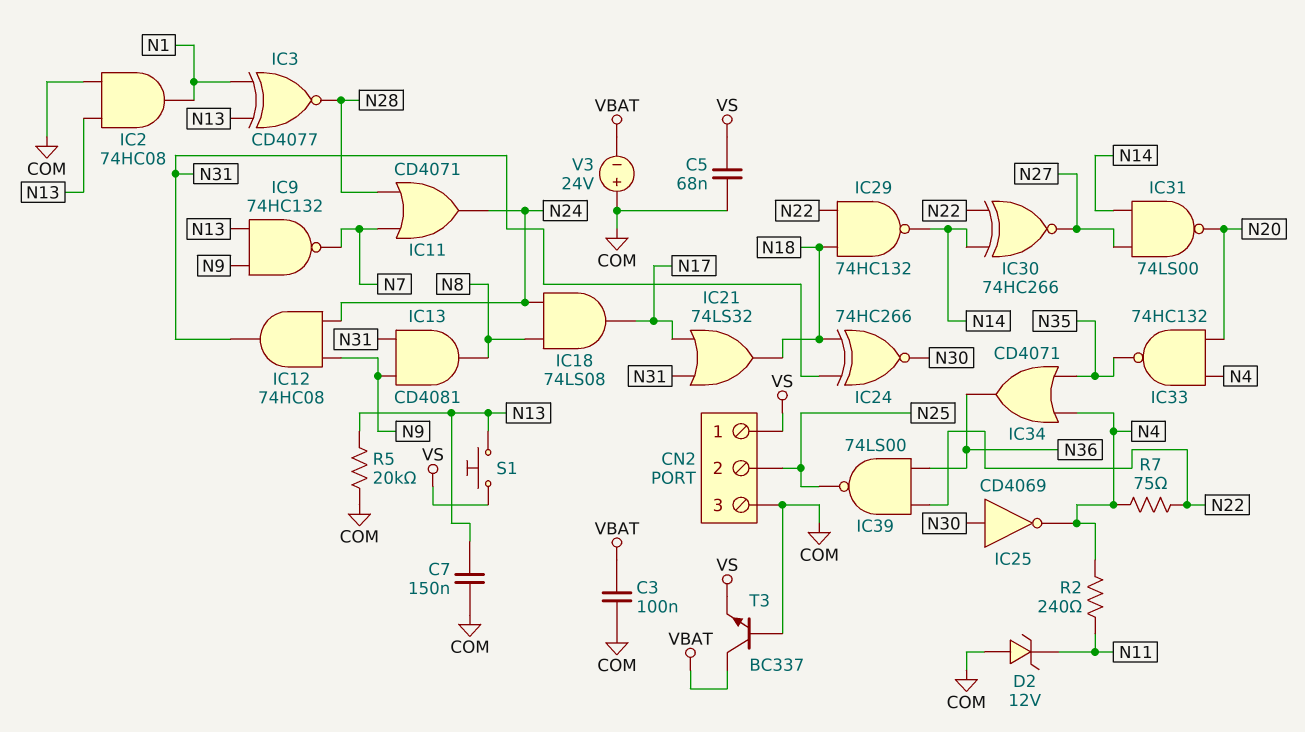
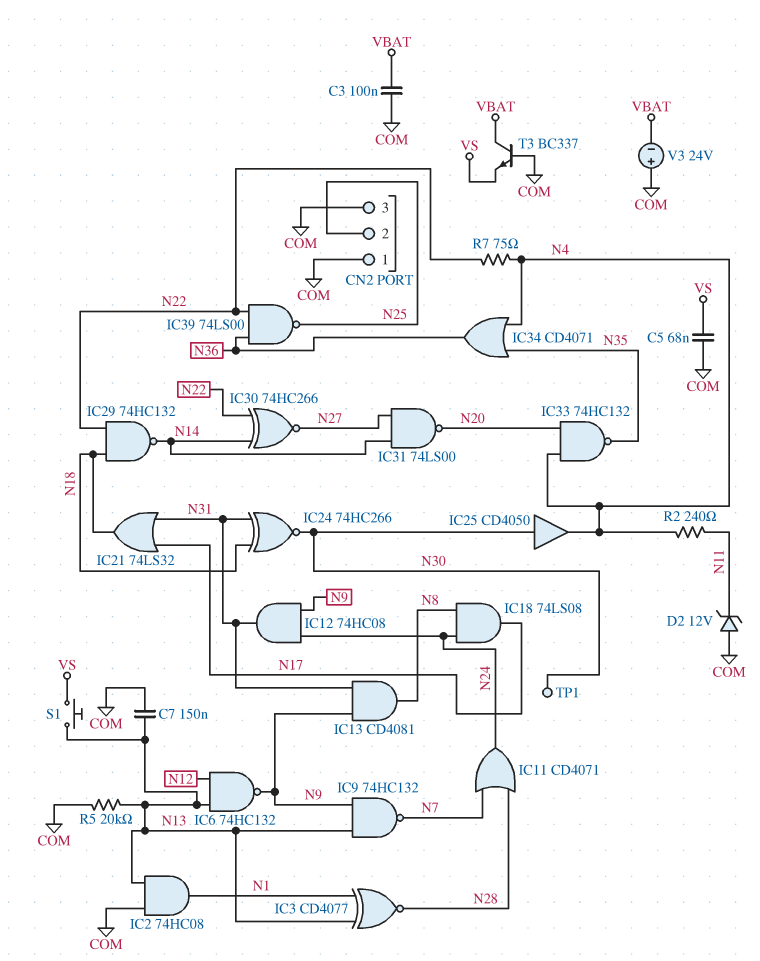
CN2 pin 1: VS -> COM
IC6: none -> NAND 74HC132 (in N12, in N13, out N9)
IC25: NOT CD4069 (in N30, out N4) -> buffer CD4050 (in N30, out N4)
TP1: none -> test point (N30)

